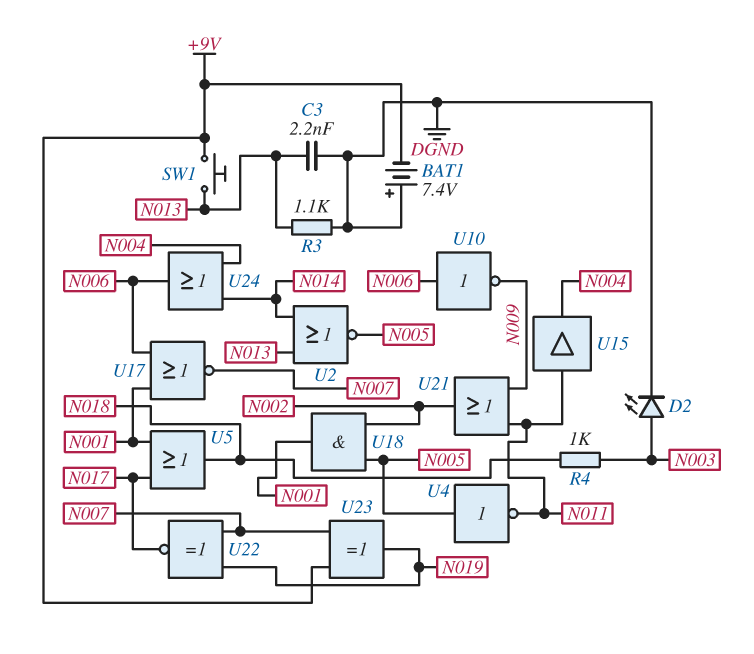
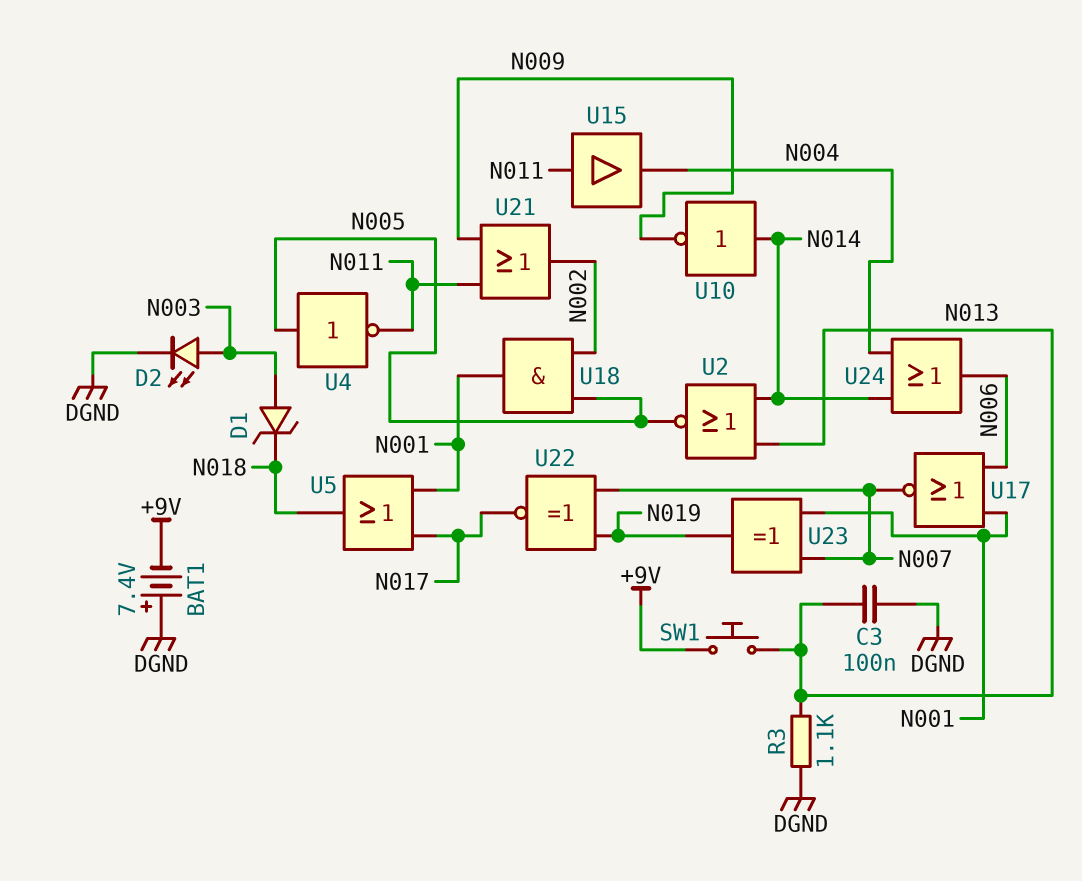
C3: 2.2nF (DGND, N013) -> 100nF (DGND, N013)
D1: none -> zener (A N003, K N018)
R4: 1k (N003, N018) -> none
U10: NOT (in N006, out N009) -> NOT (in N014, out N009)
U23: XOR (in +9V, in N007, out N019) -> XOR (in N001, in N007, out N019)

